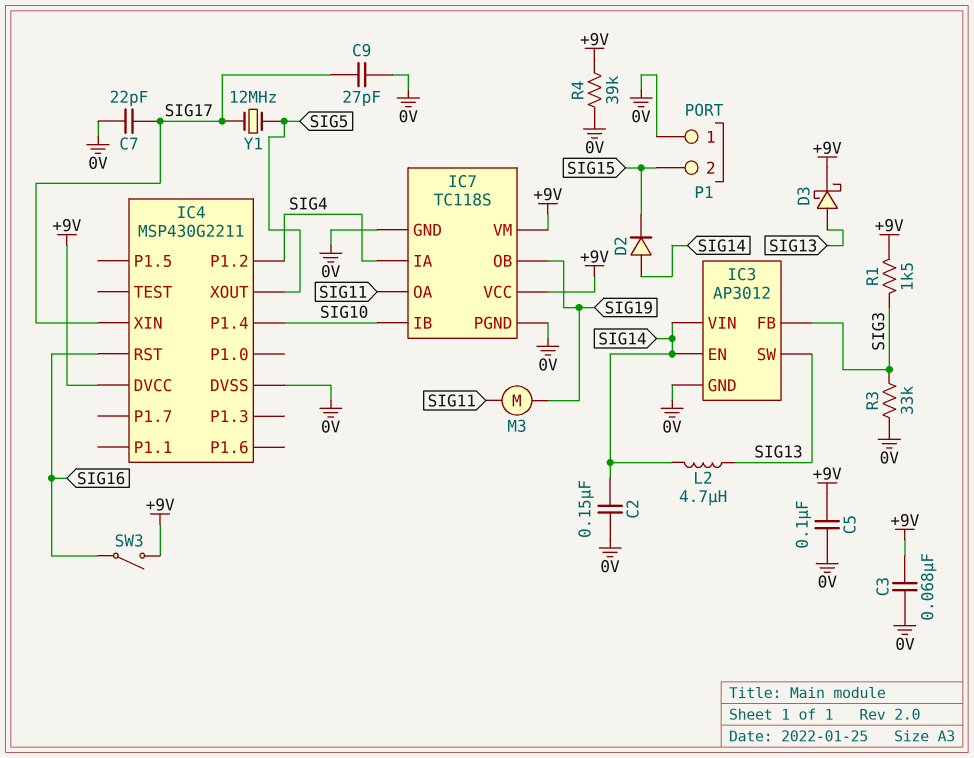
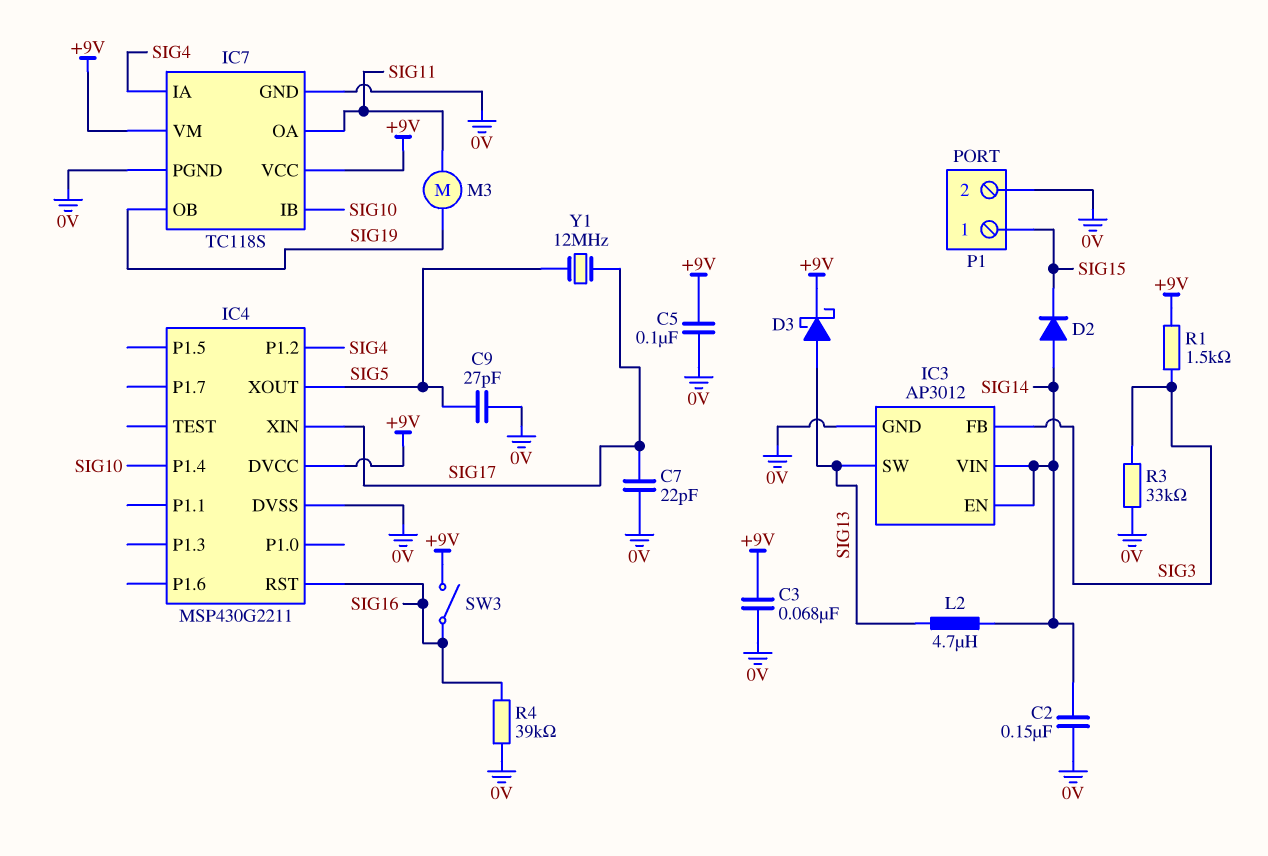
C9: 27pF (0V, SIG17) -> 27pF (0V, SIG5)
P1 pin 1: 0V -> SIG15
P1 pin 2: SIG15 -> 0V
R4: 39k (+9V, 0V) -> 39k (0V, SIG16)

